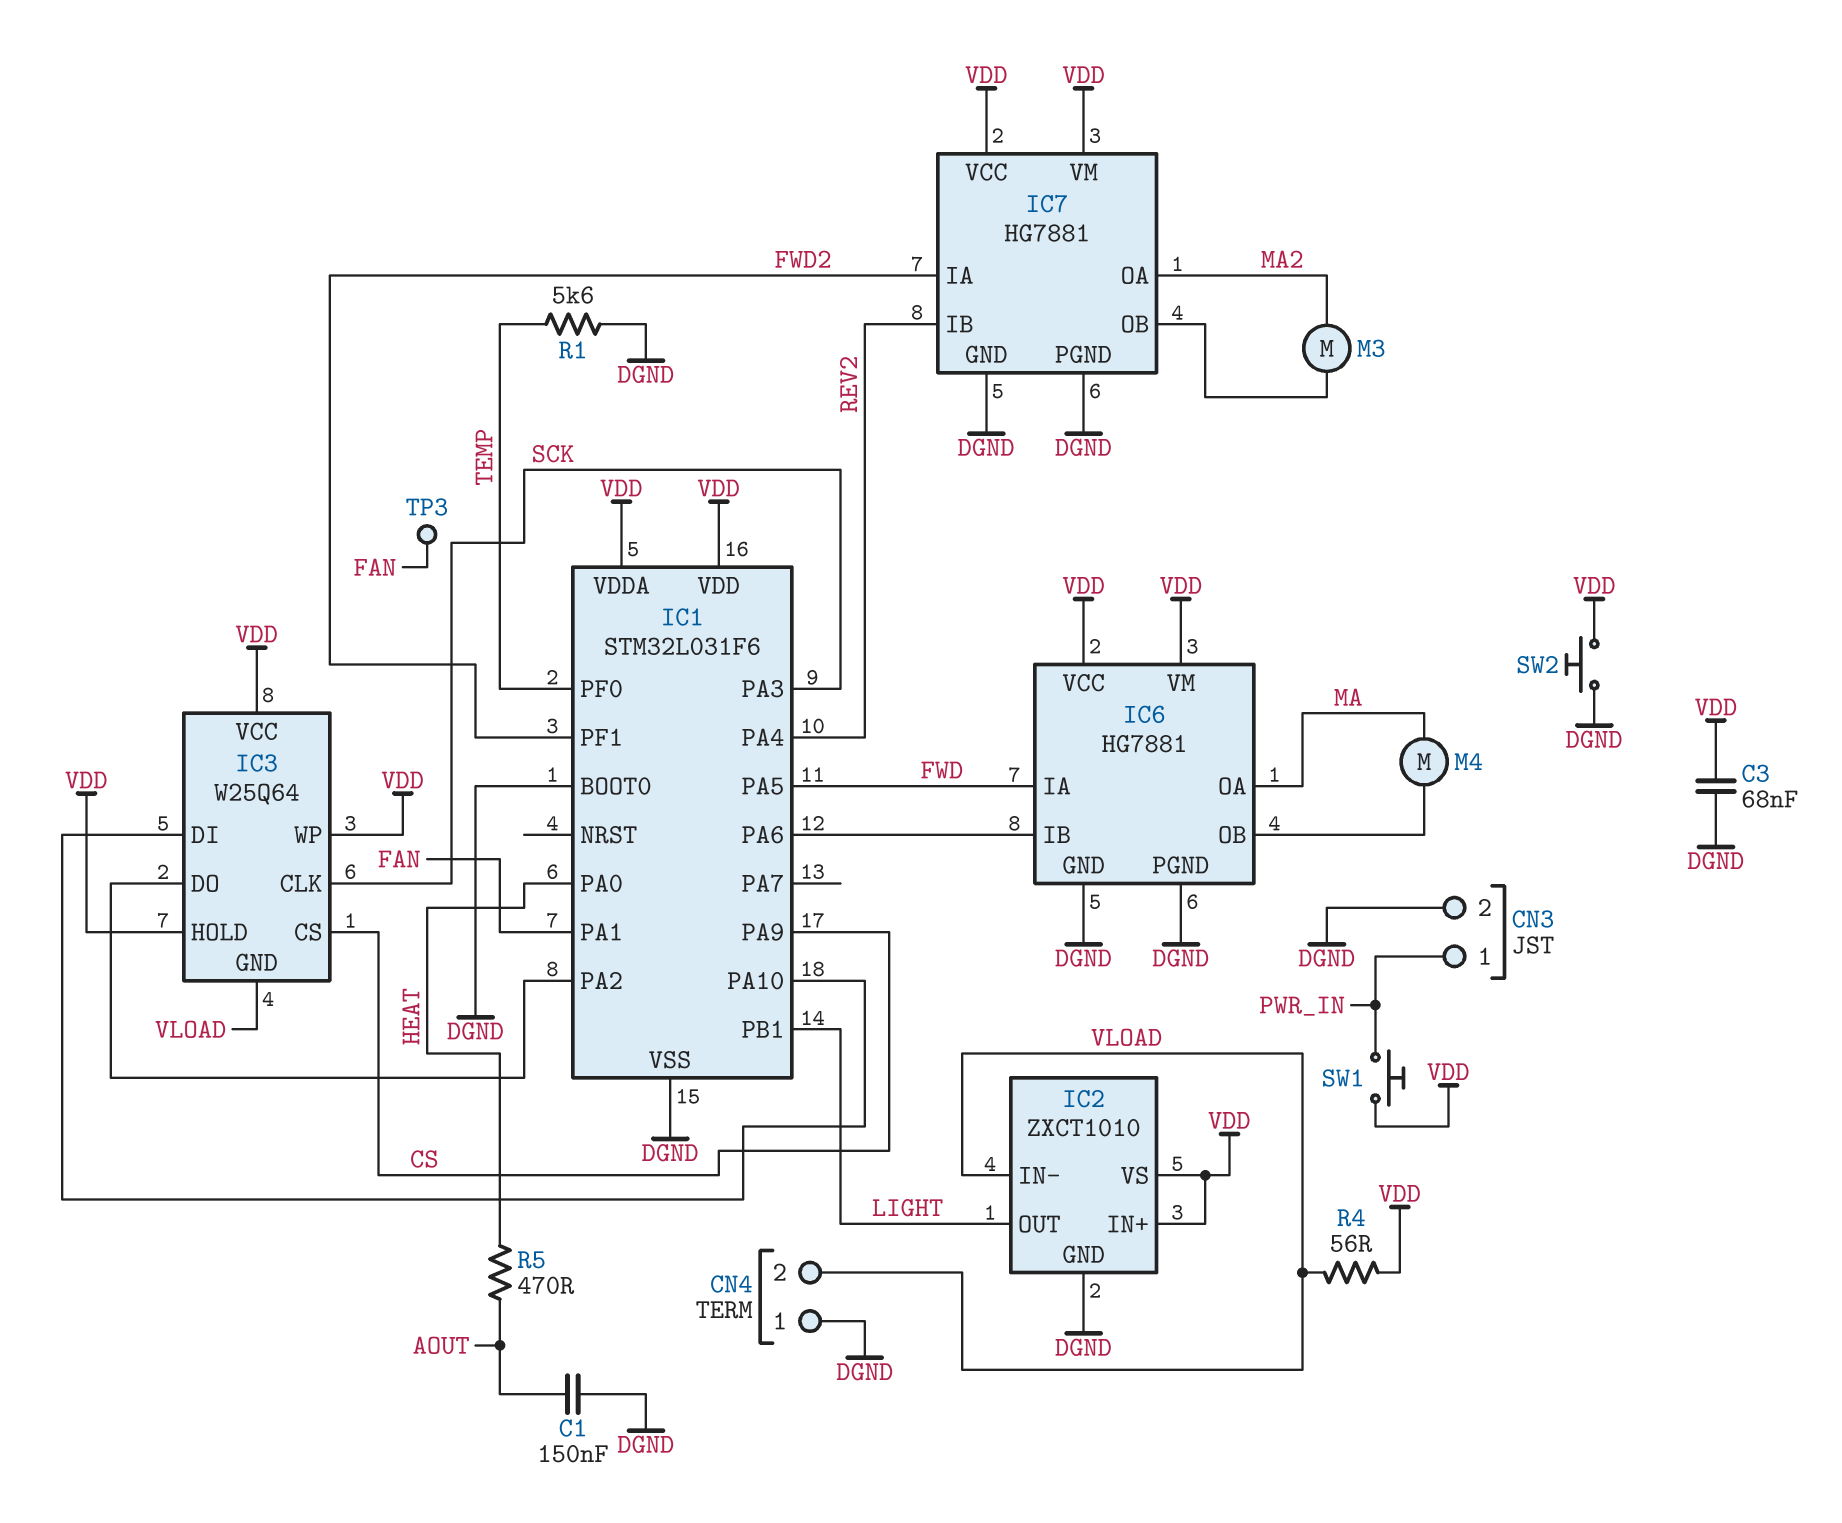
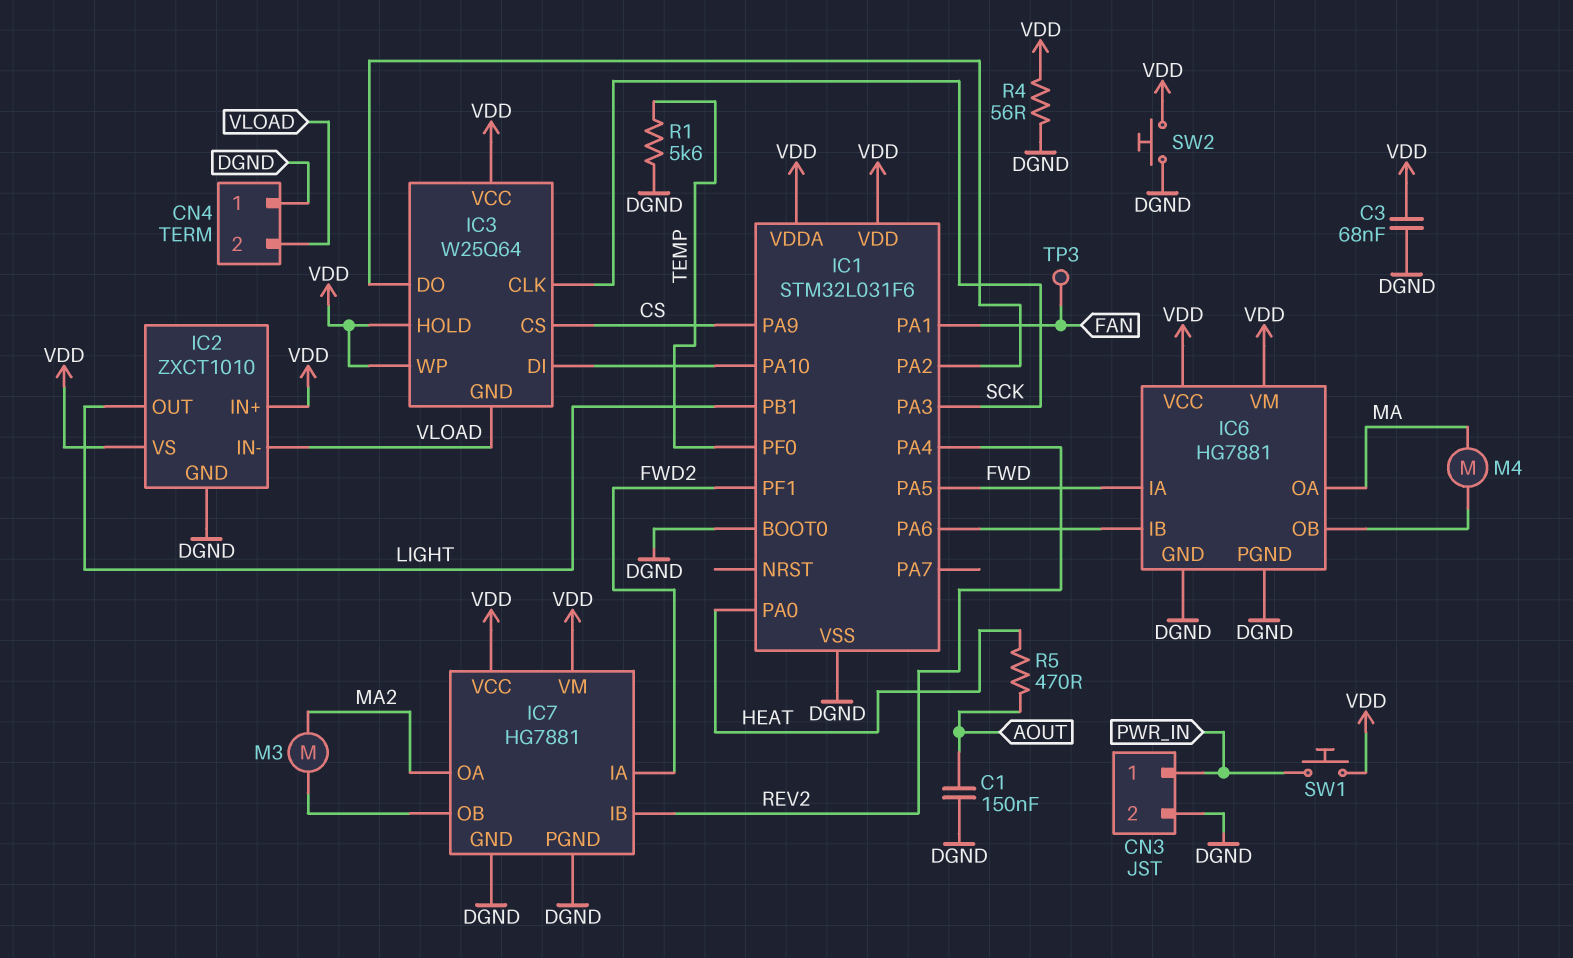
R4: 56 (VDD, VLOAD) -> 56 (DGND, VDD)

